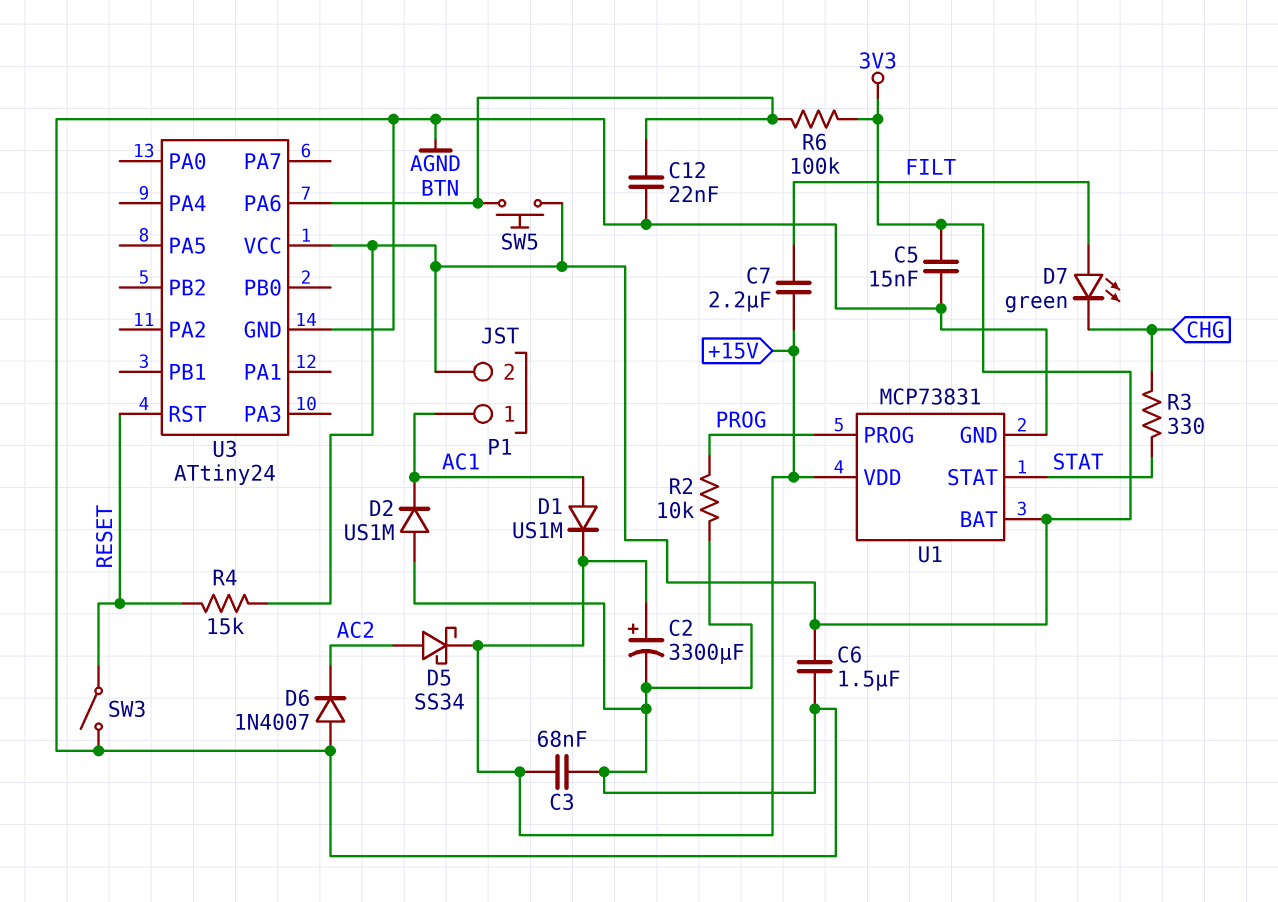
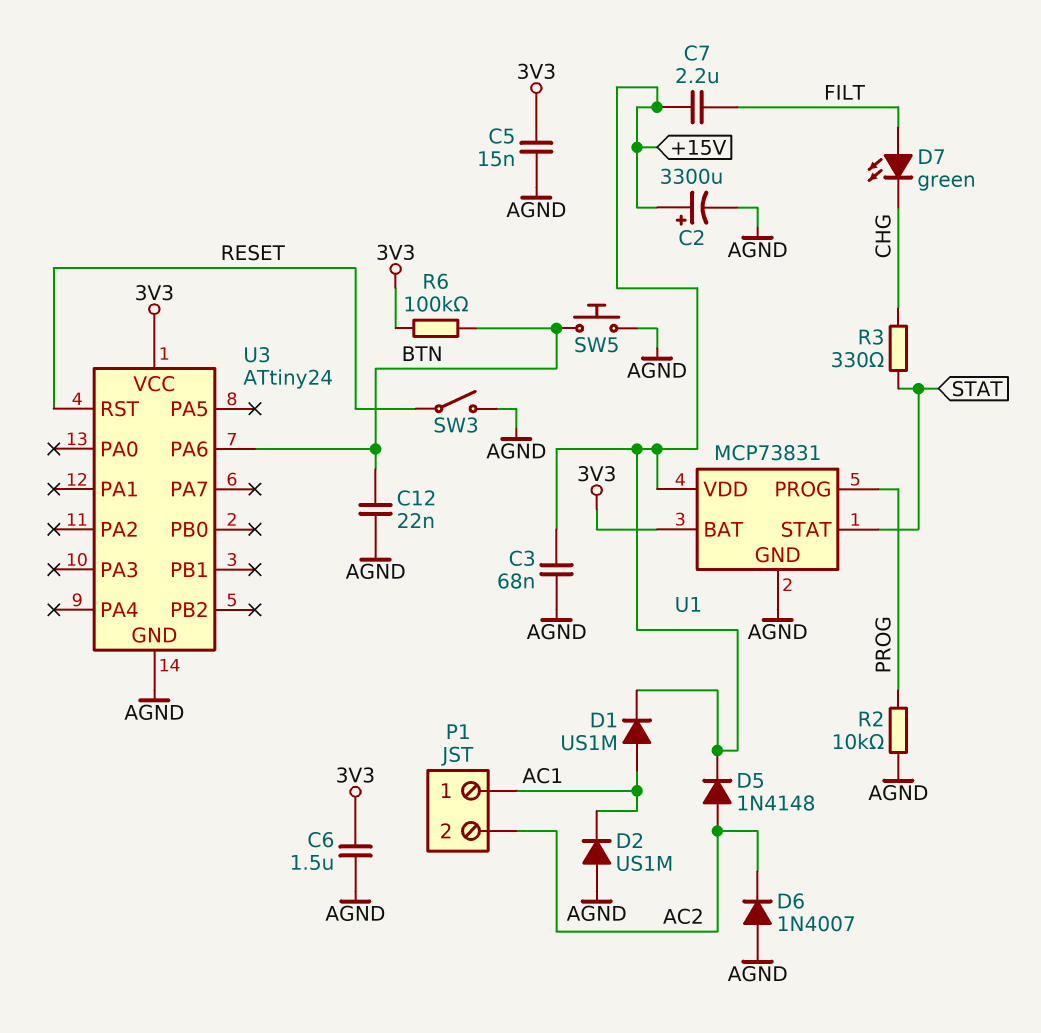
D5: schottky SS34 (A AC2, K +15V) -> diode 1N4148 (A AC2, K +15V)
P1 pin 2: 3V3 -> AC2
R4: 15k (3V3, RESET) -> none
SW5: button (3V3, BTN) -> button (AGND, BTN)

